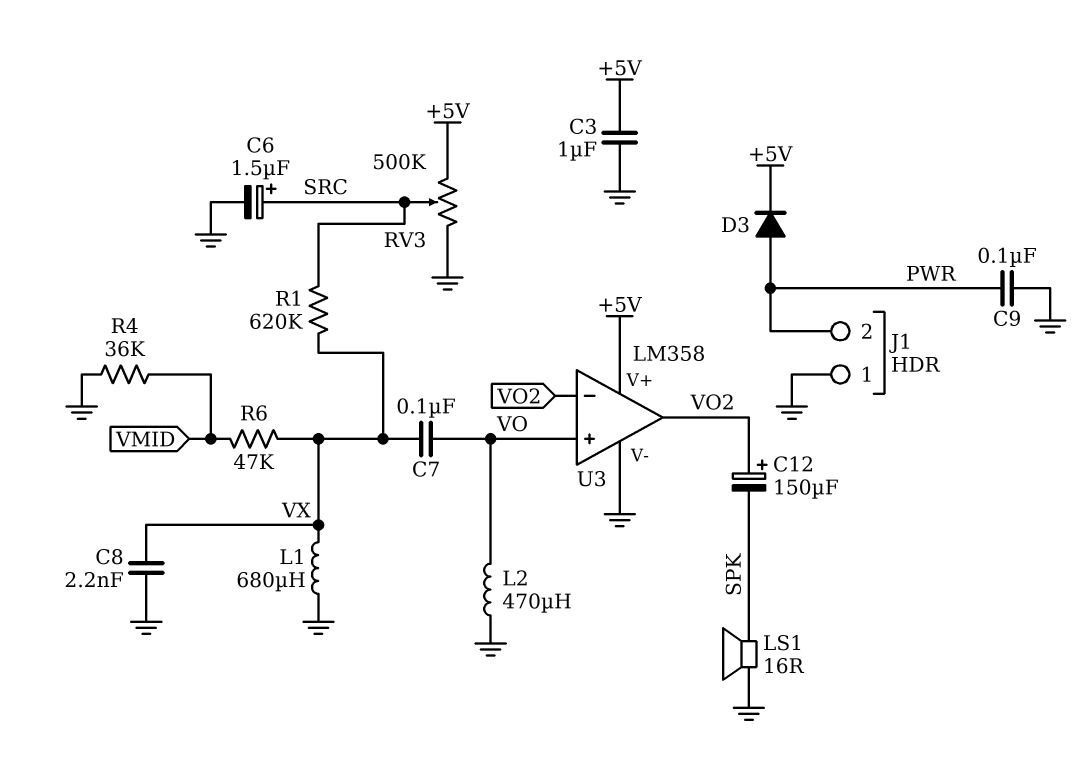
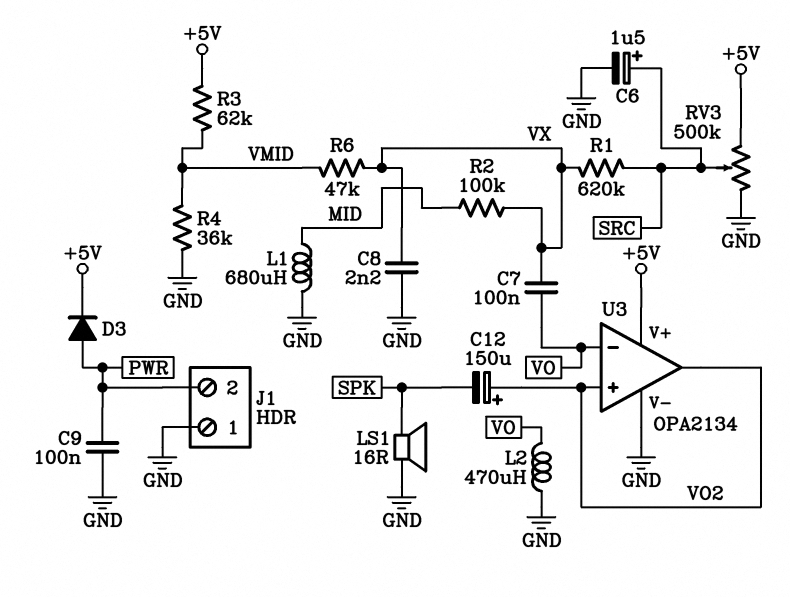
C3: 1uF (+5V, GND) -> none
L1: 680uH (GND, VX) -> 680uH (GND, MID)
R2: none -> 100k (MID, VX)
R3: none -> 62k (+5V, VMID)
U3: LM358 -> OPA2134
U3 pin in+: VO -> VO2
U3 pin in-: VO2 -> VO

